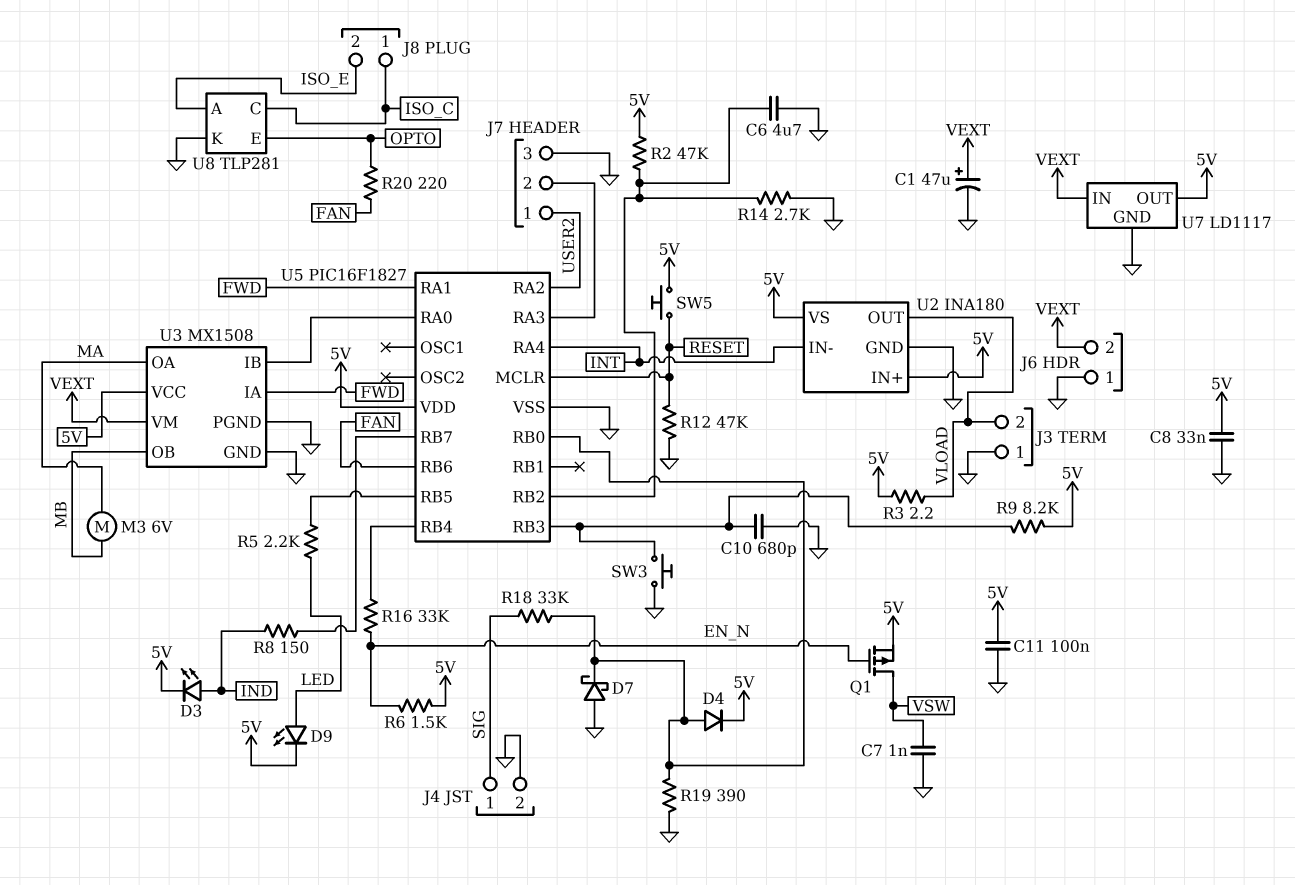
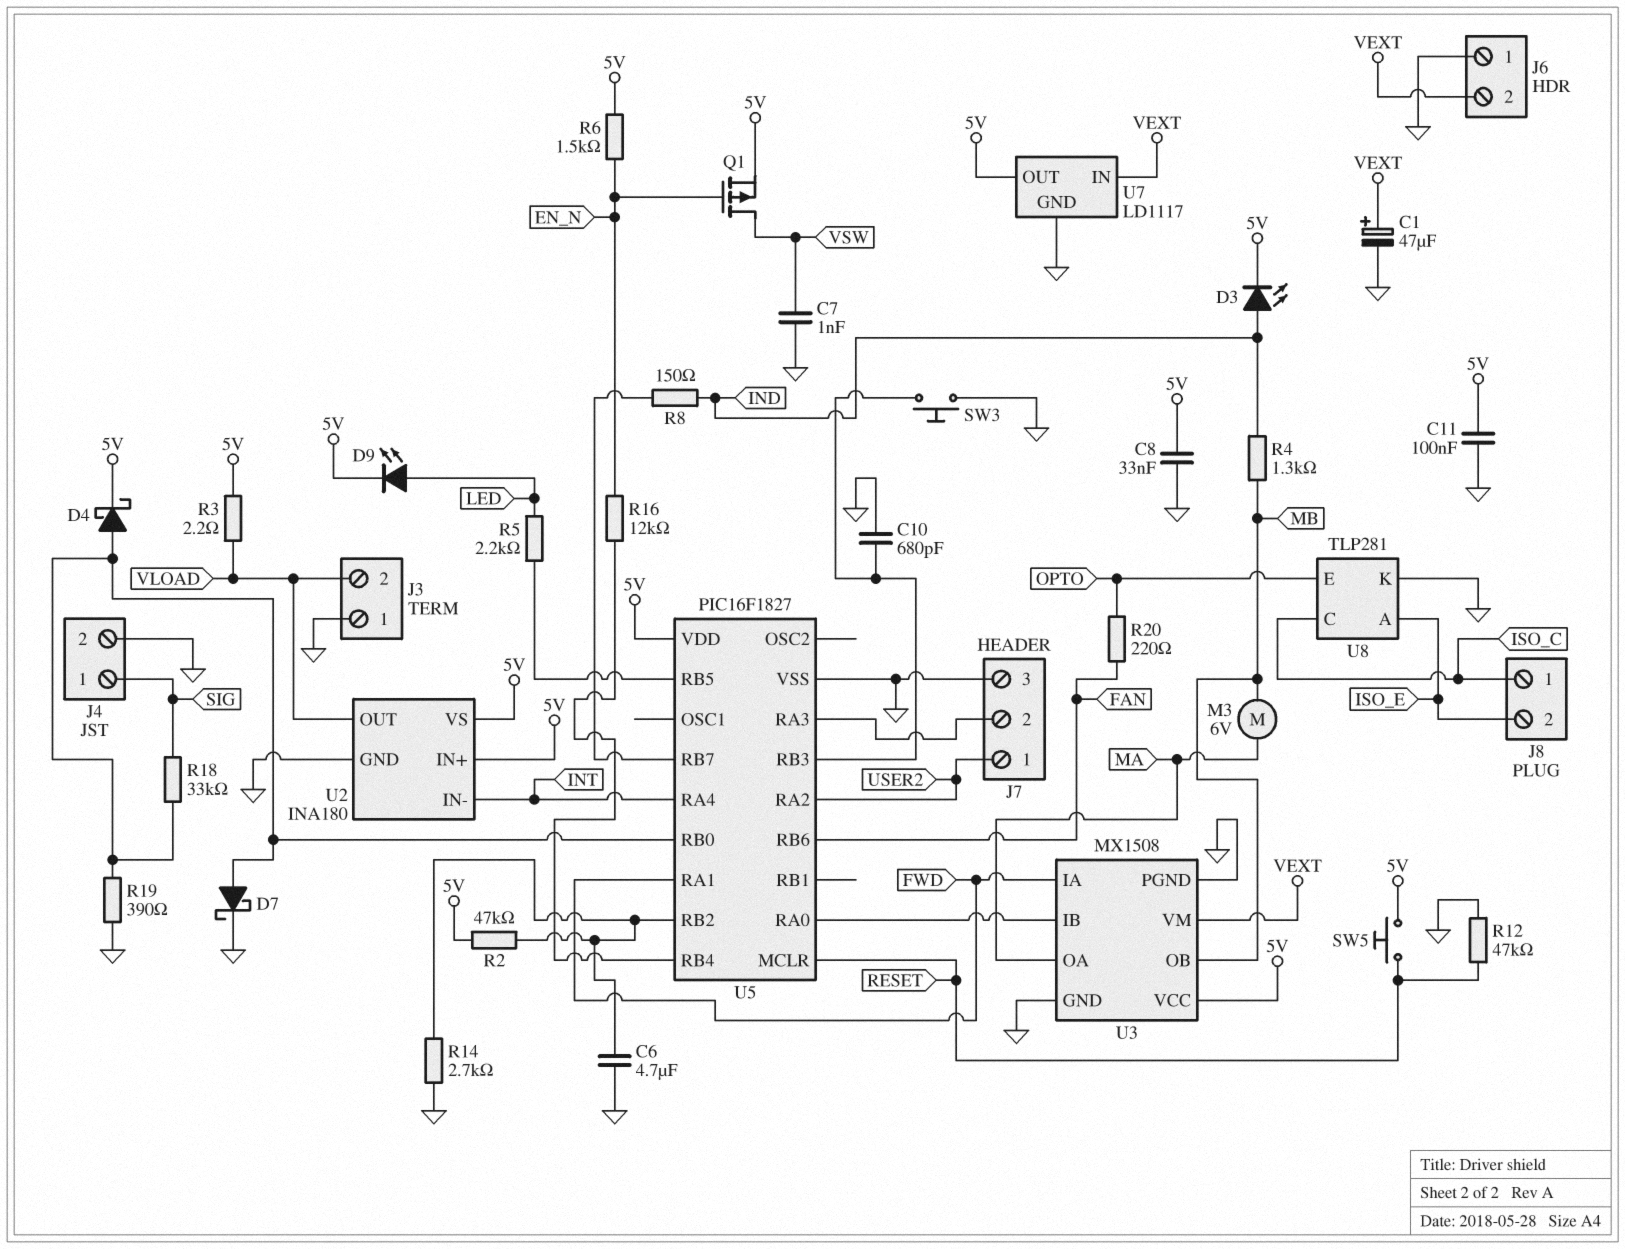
D4: diode (A U5/RB0, K 5V) -> schottky (A U5/RB0, K 5V)
D7: schottky (A GND, K U5/RB0) -> schottky (A U5/RB0, K GND)
R4: none -> 1.3k (IND, MB)
R9: 8.2k (5V, U5/RB3) -> none
R16: 33k (EN_N, U5/RB4) -> 12k (EN_N, U5/RB4)

